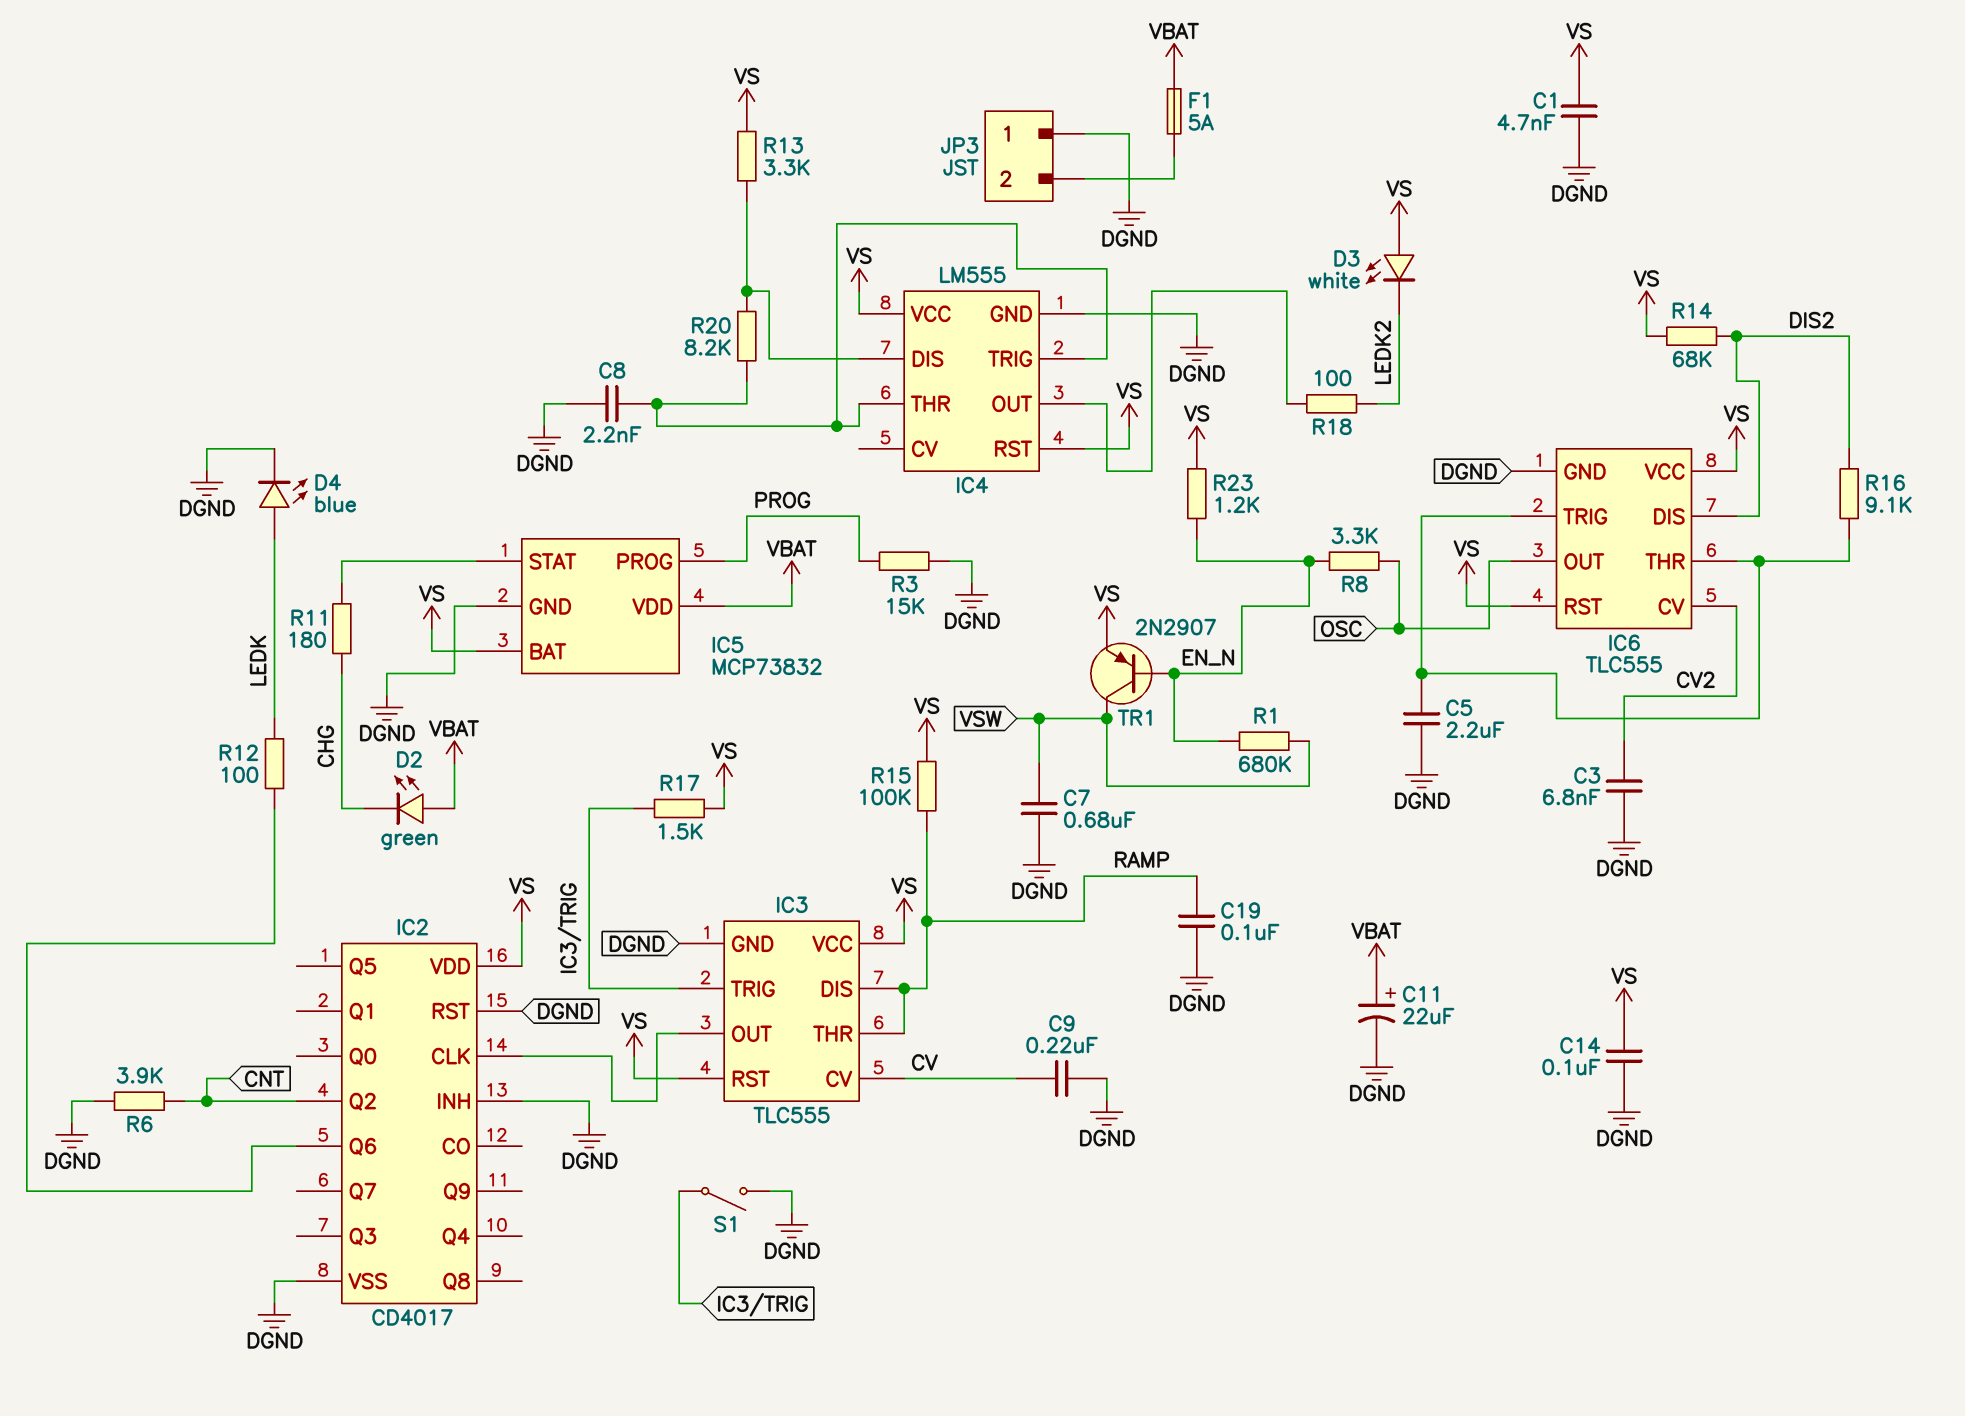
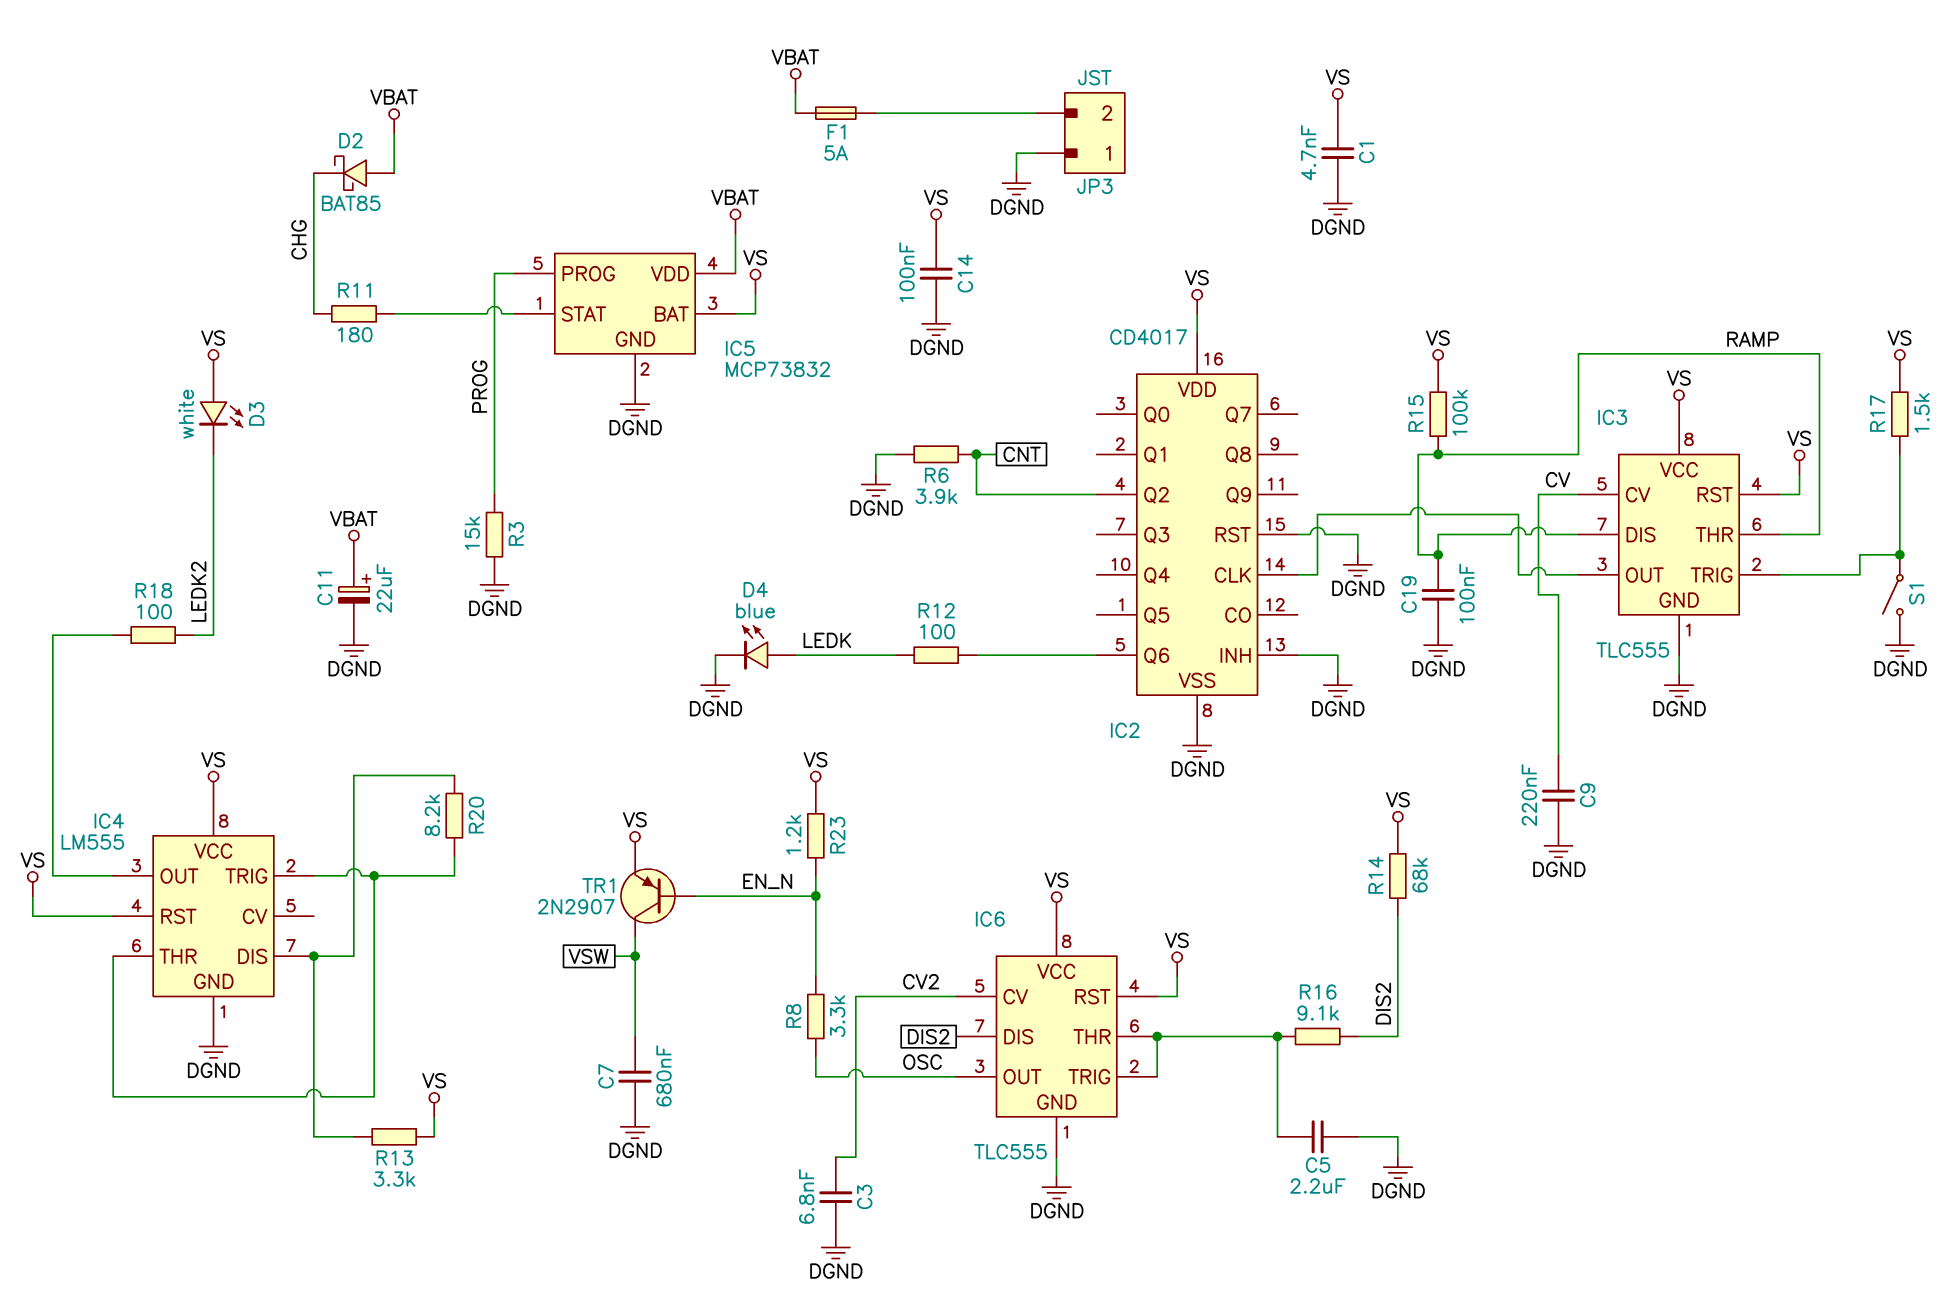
C8: 2.2nF (DGND, IC4/THR) -> none
D2: LED green (A VBAT, K CHG) -> schottky BAT85 (A VBAT, K CHG)
R1: 680k (EN_N, VSW) -> none

